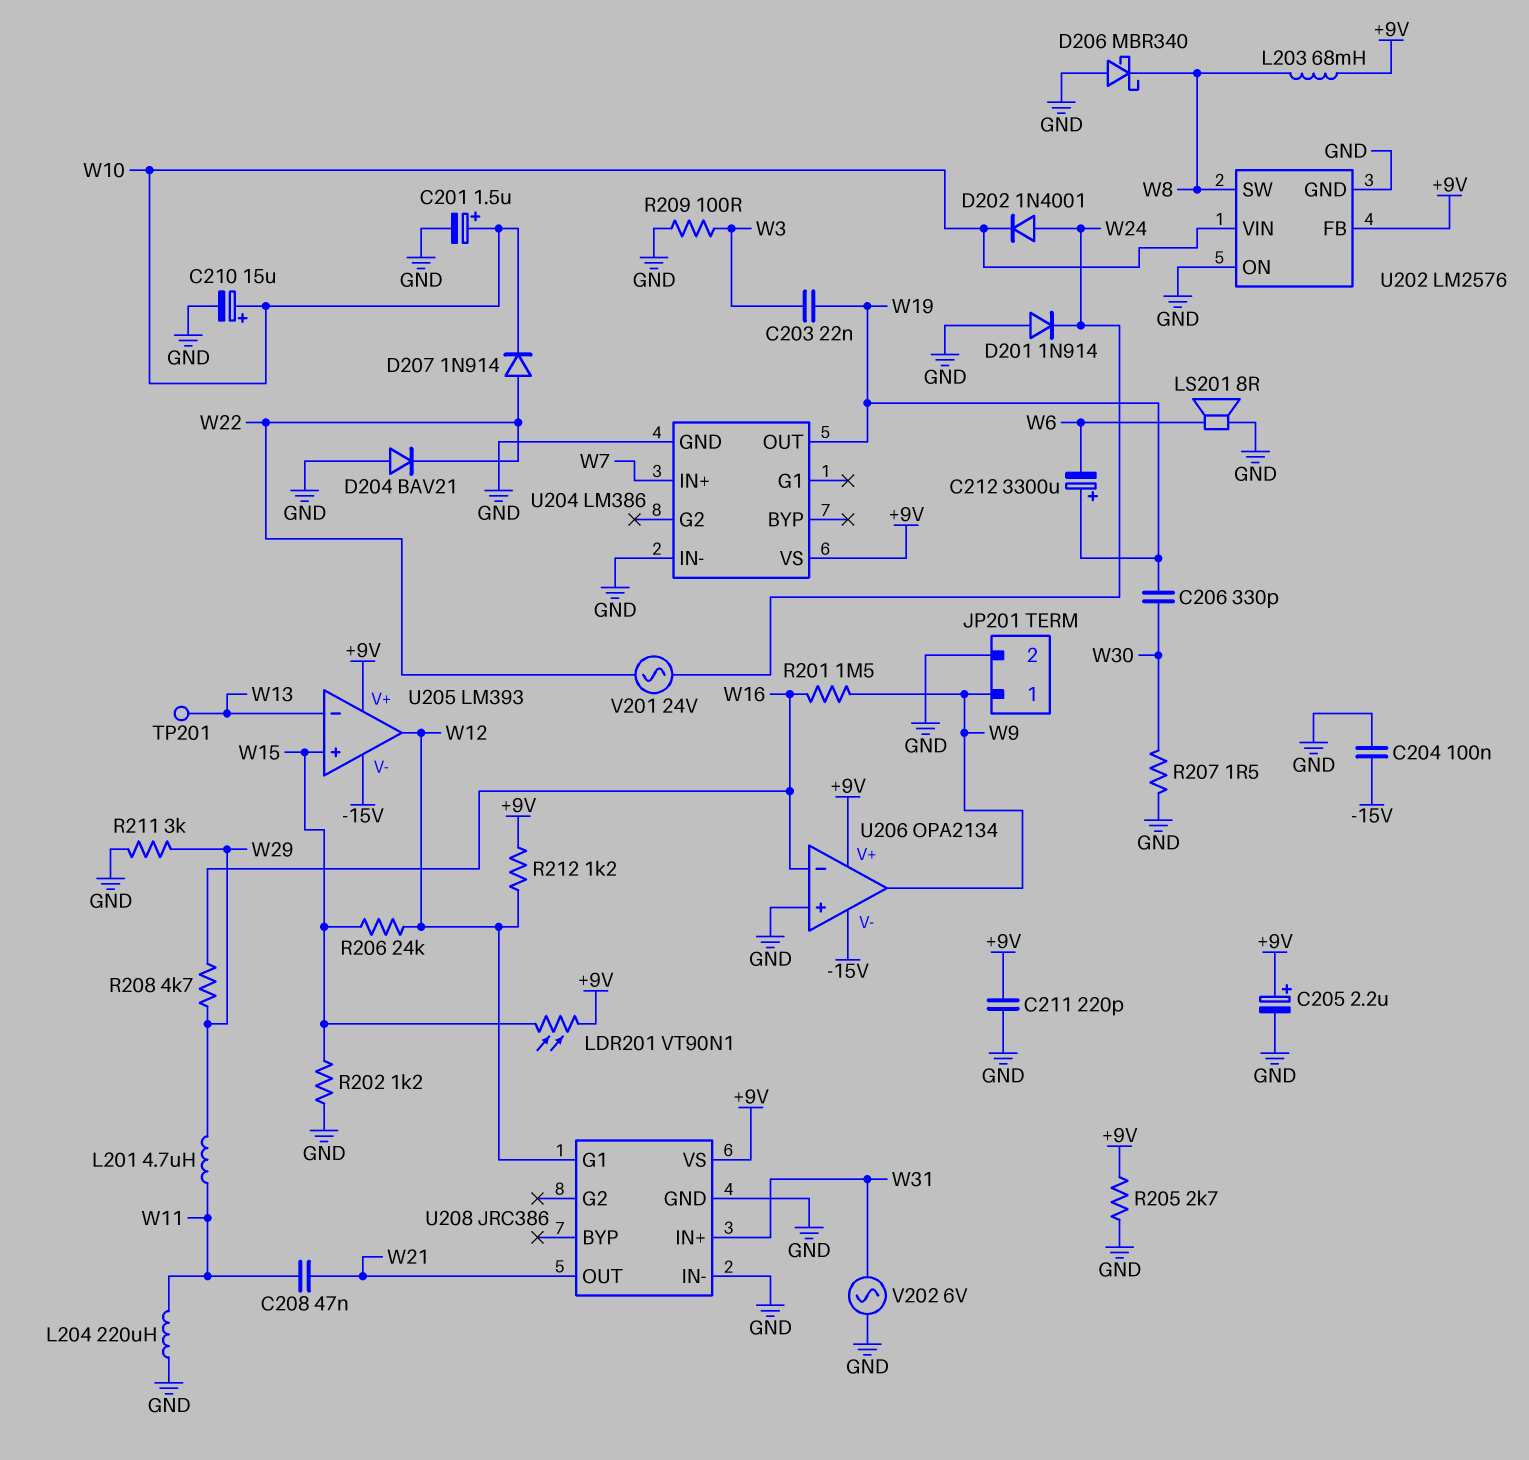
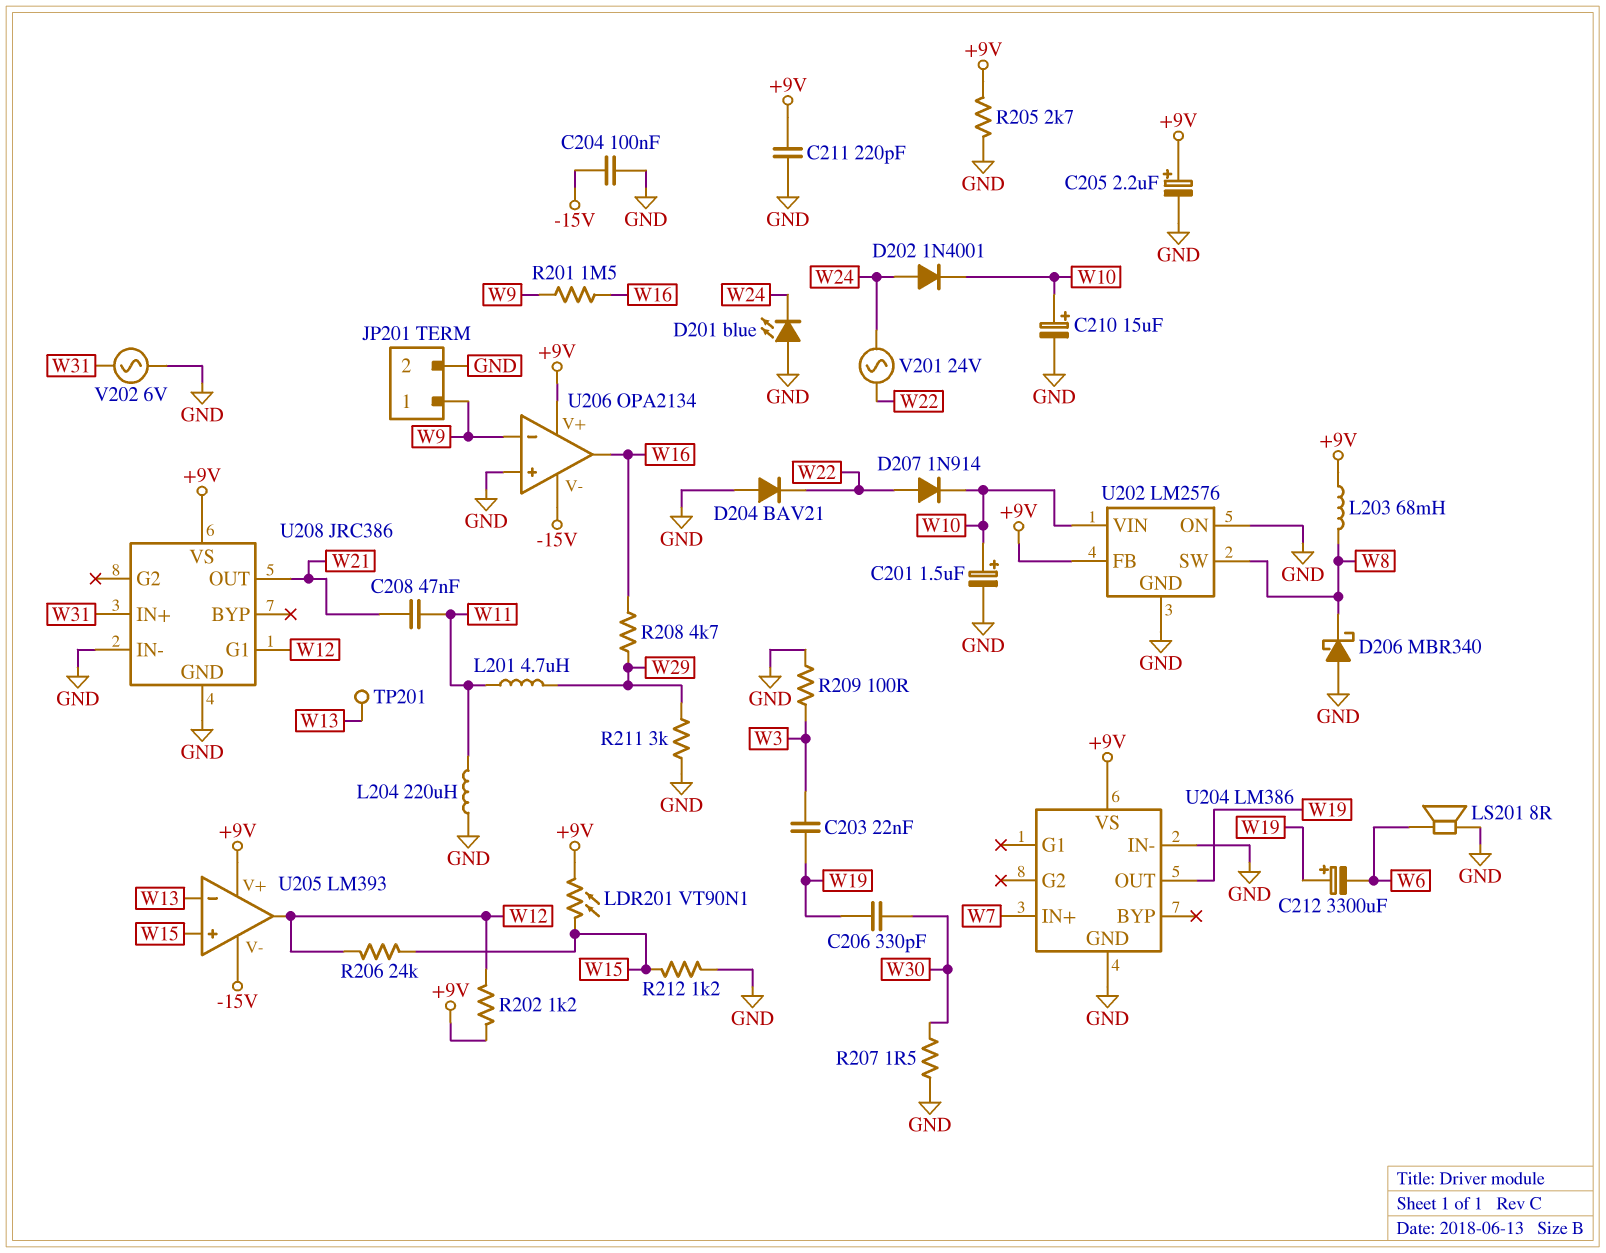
D201: diode 1N914 (A GND, K W24) -> LED blue (A GND, K W24)
R202: 1.2k (GND, W15) -> 1.2k (+9V, W12)
R212: 1.2k (+9V, W12) -> 1.2k (GND, W15)
U206 pin in-: W16 -> W9
U206 pin out: W9 -> W16

